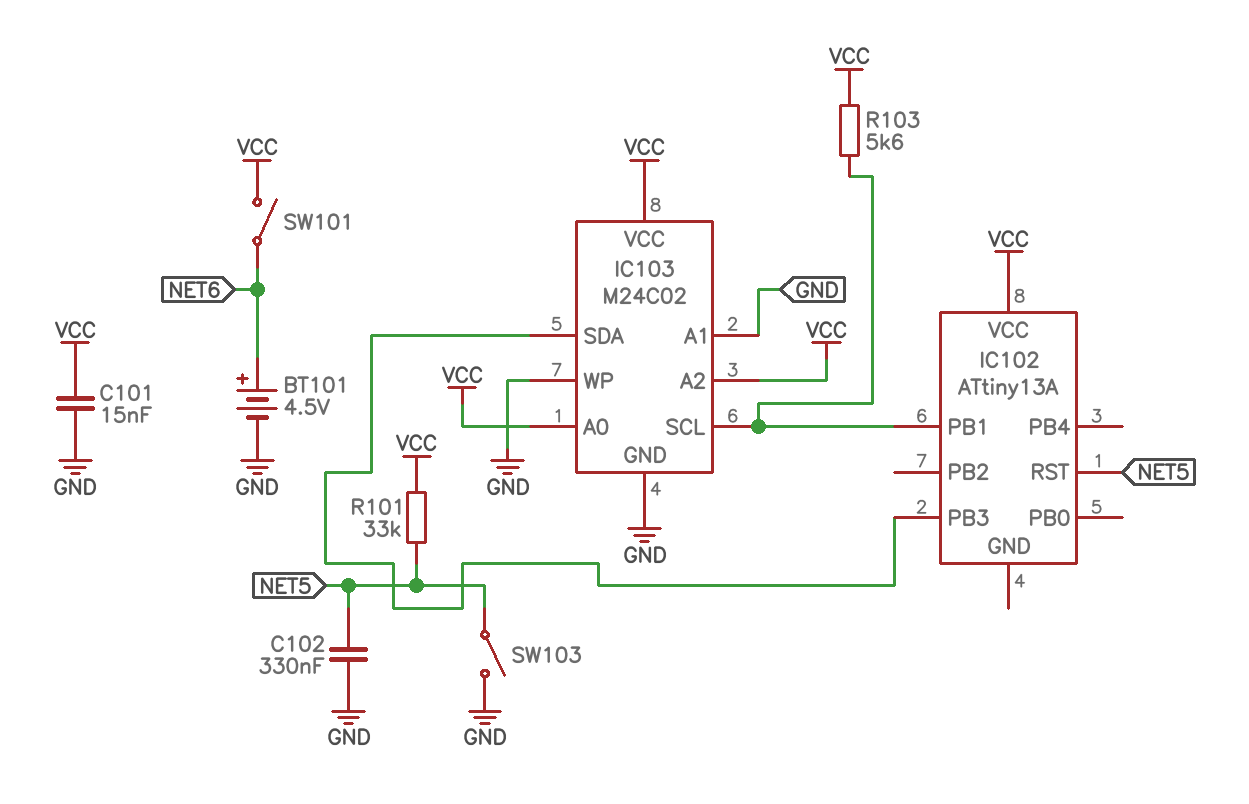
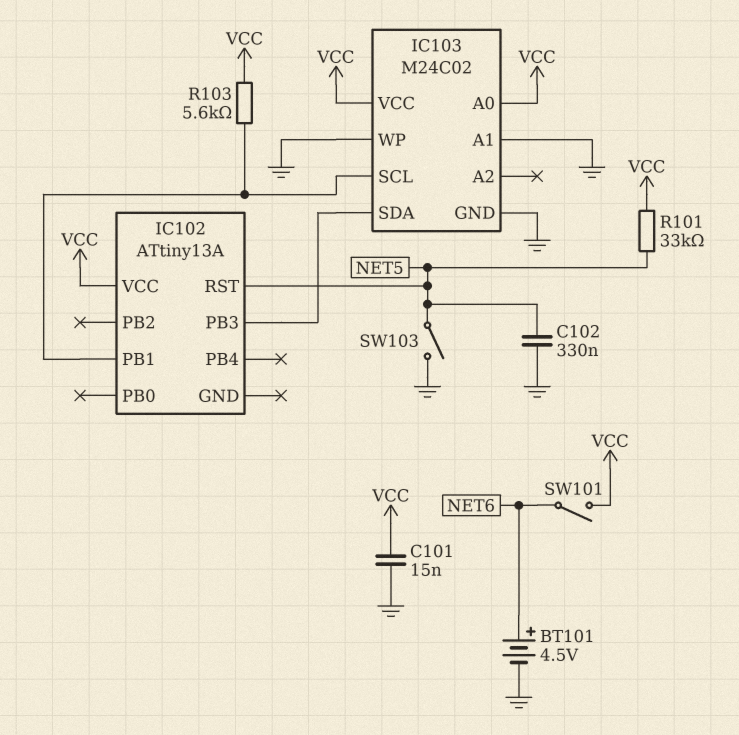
IC103 pin A2: VCC -> none

